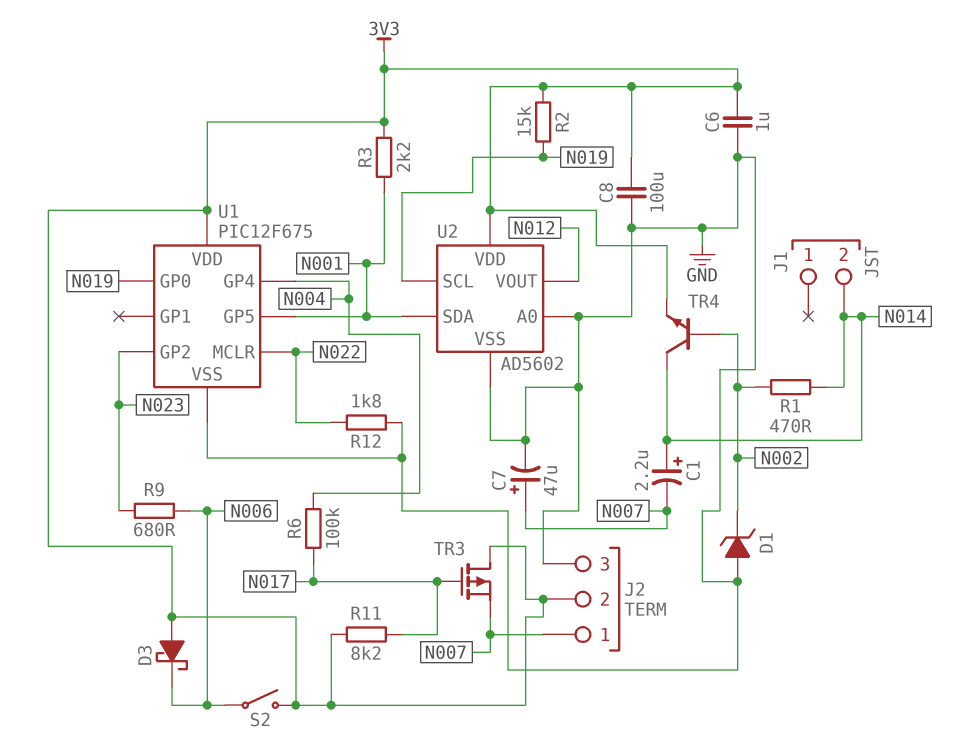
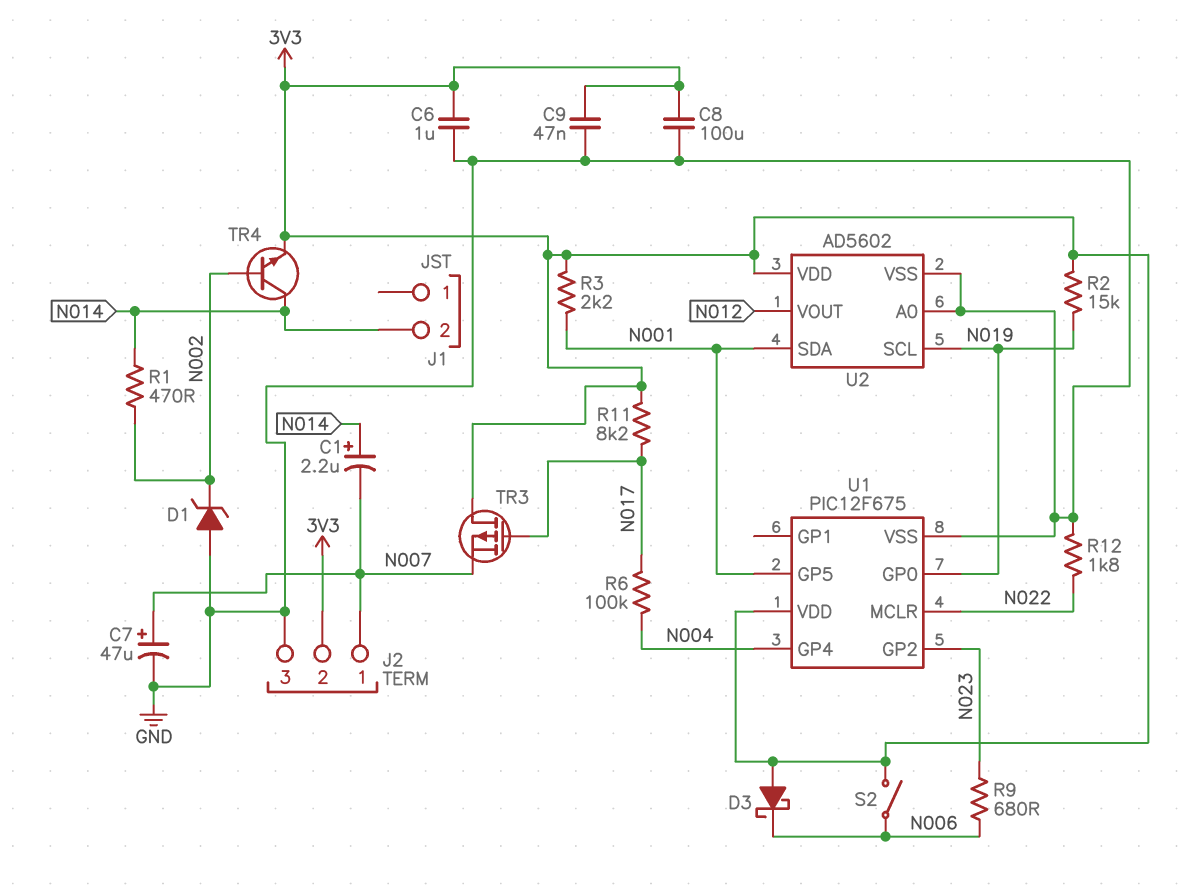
C9: none -> 47nF (3V3, GND)

